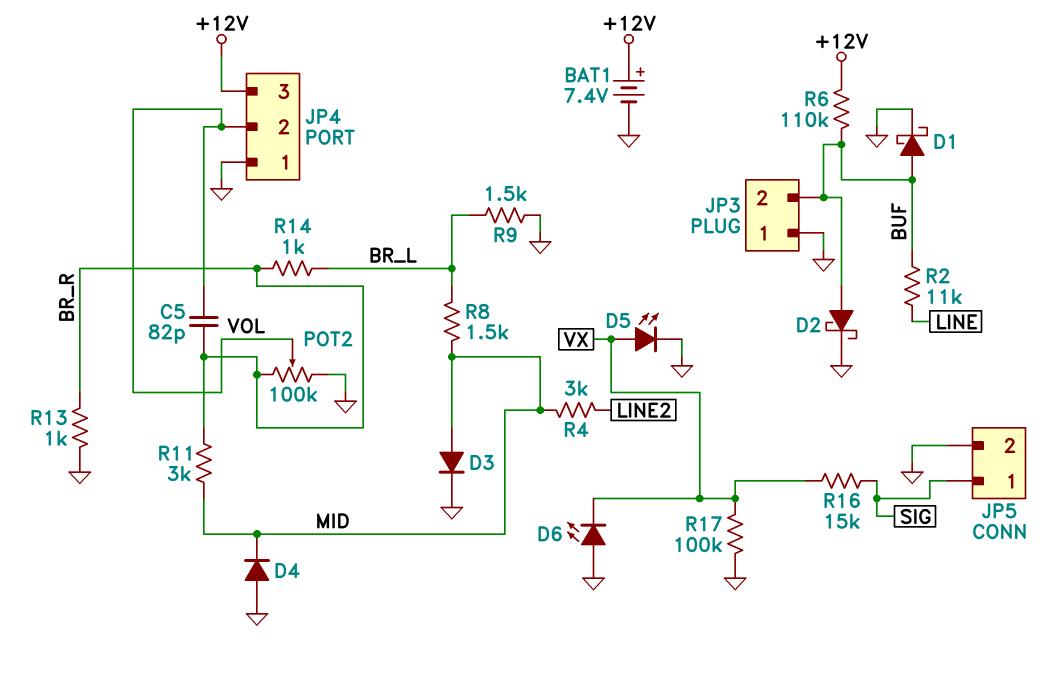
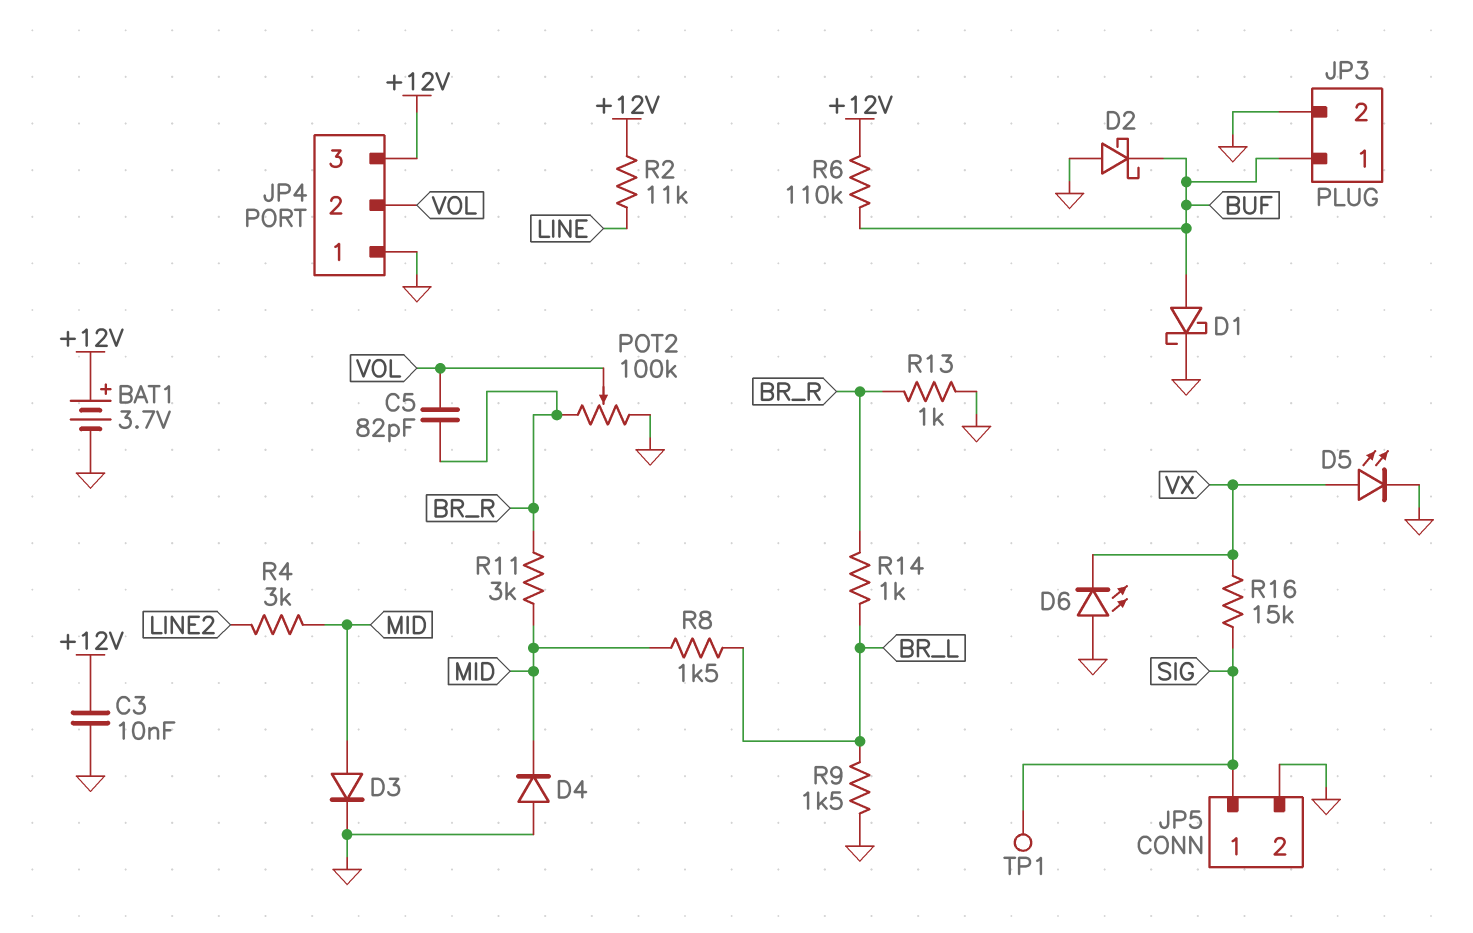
BAT1: 7.4V (plus +12V, minus GND) -> 3.7V (plus +12V, minus GND)
C3: none -> 10nF (+12V, GND)
D2: schottky (A BUF, K GND) -> schottky (A GND, K BUF)
JP3 pin 1: GND -> BUF
JP3 pin 2: BUF -> GND
R2: 11k (BUF, LINE) -> 11k (+12V, LINE)
R17: 100k (GND, VX) -> none
TP1: none -> test point (SIG)

